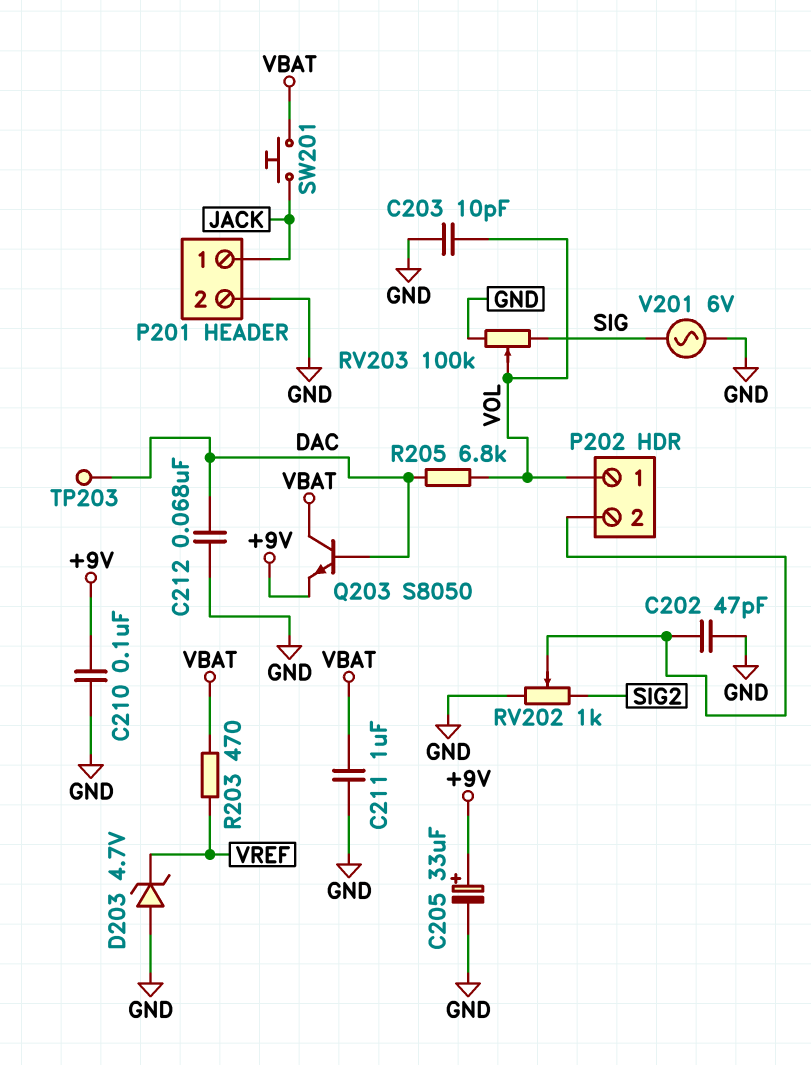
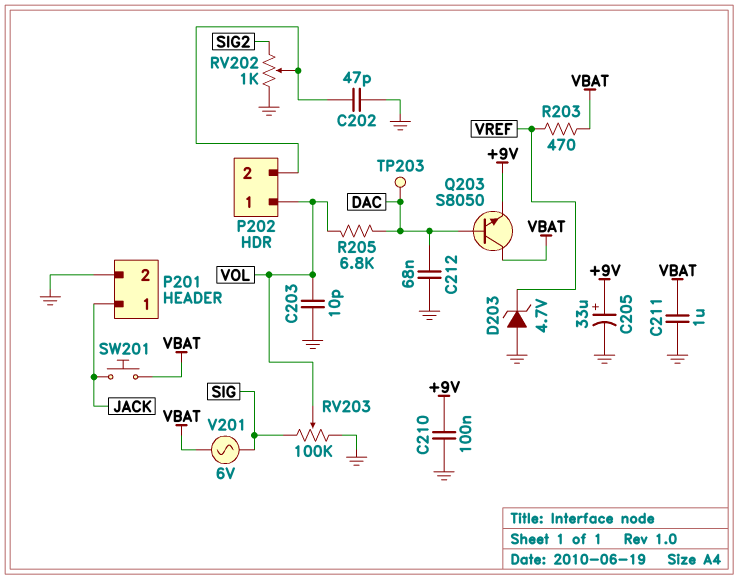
V201: AC 6V (GND, SIG) -> AC 6V (SIG, VBAT)

